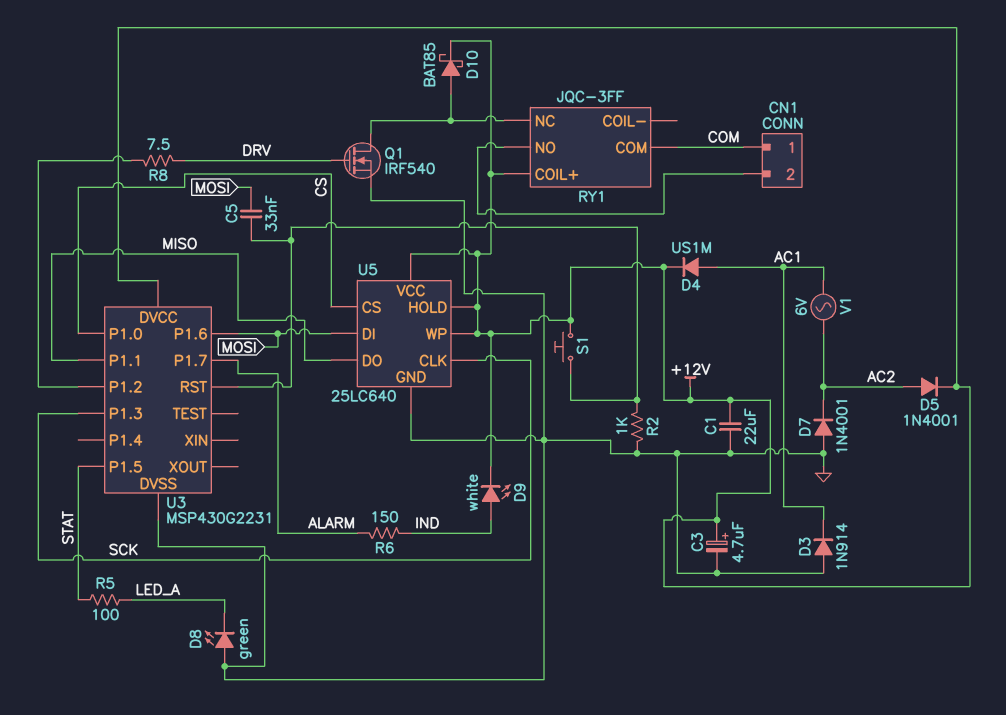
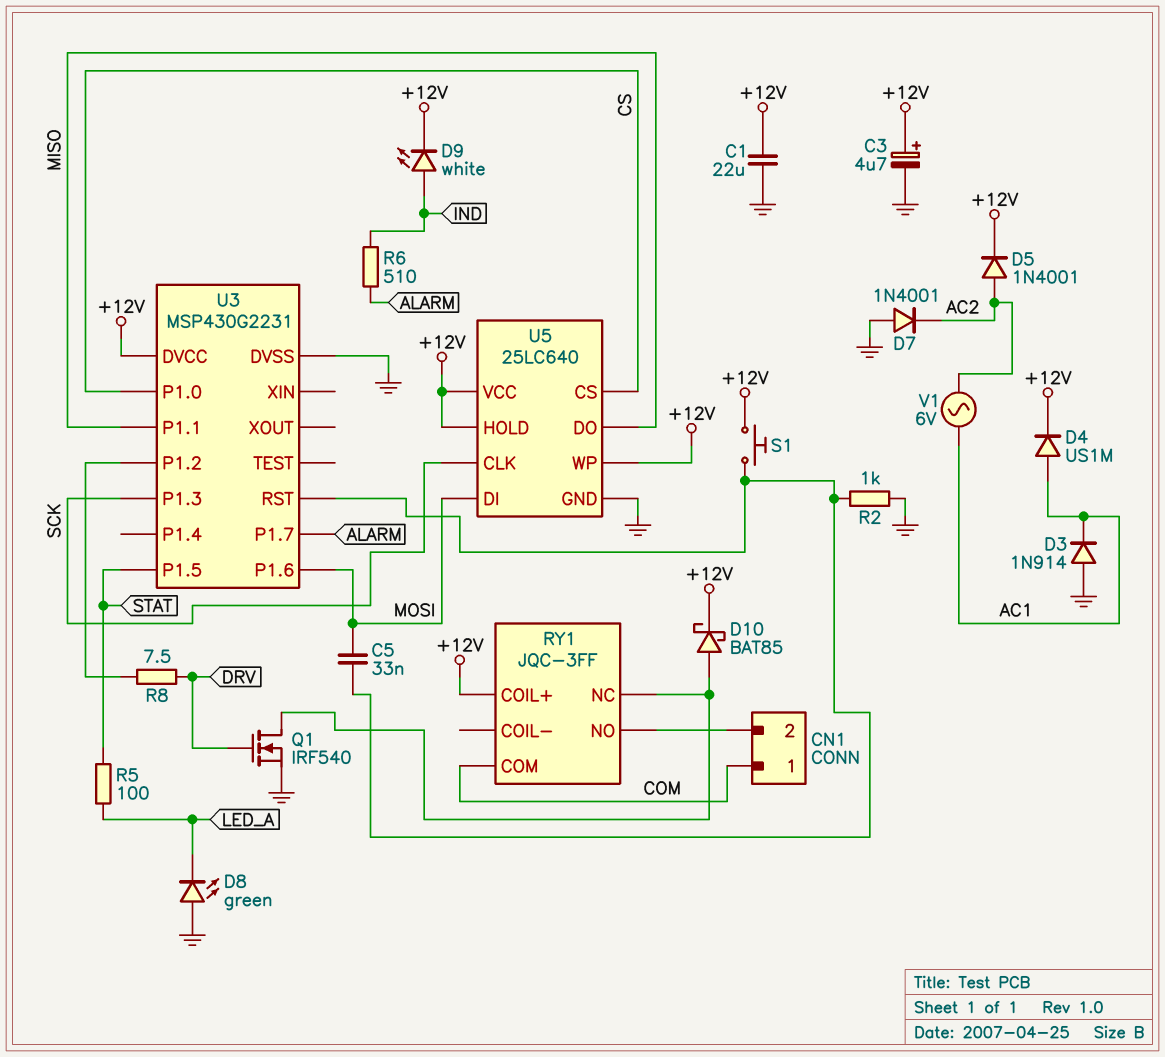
R6: 150 (ALARM, IND) -> 510 (ALARM, IND)

